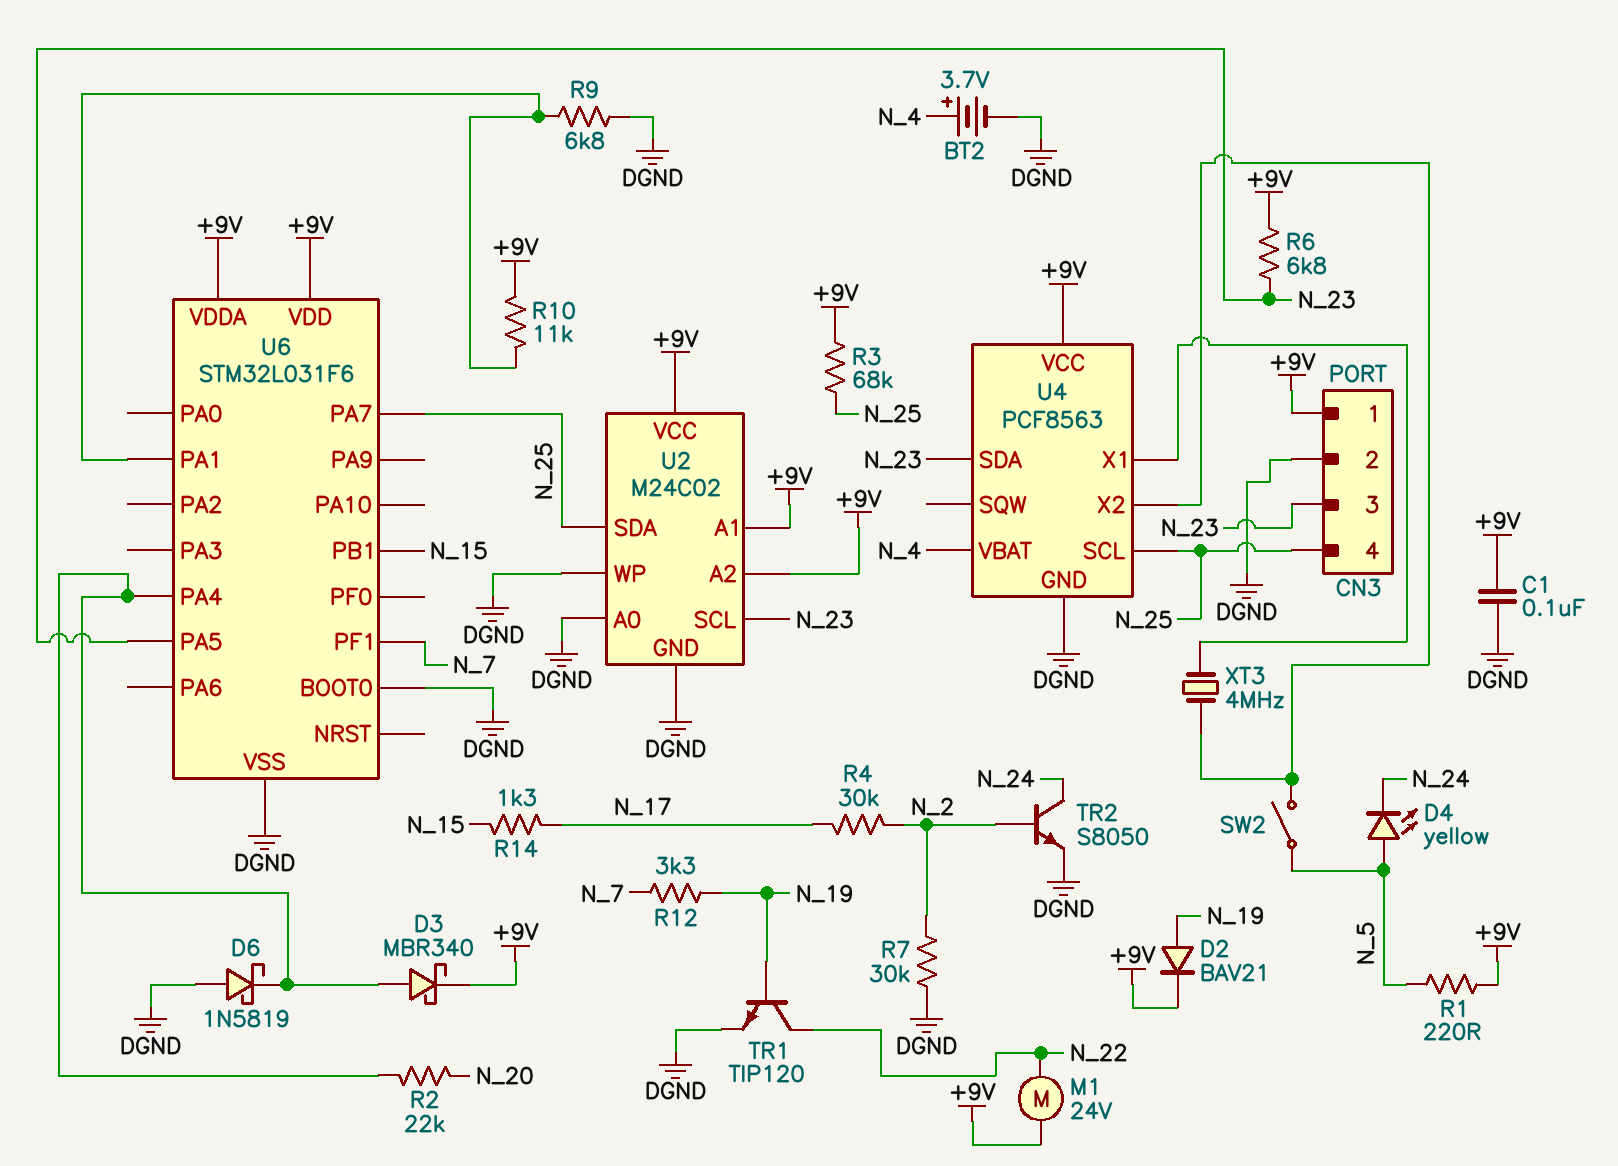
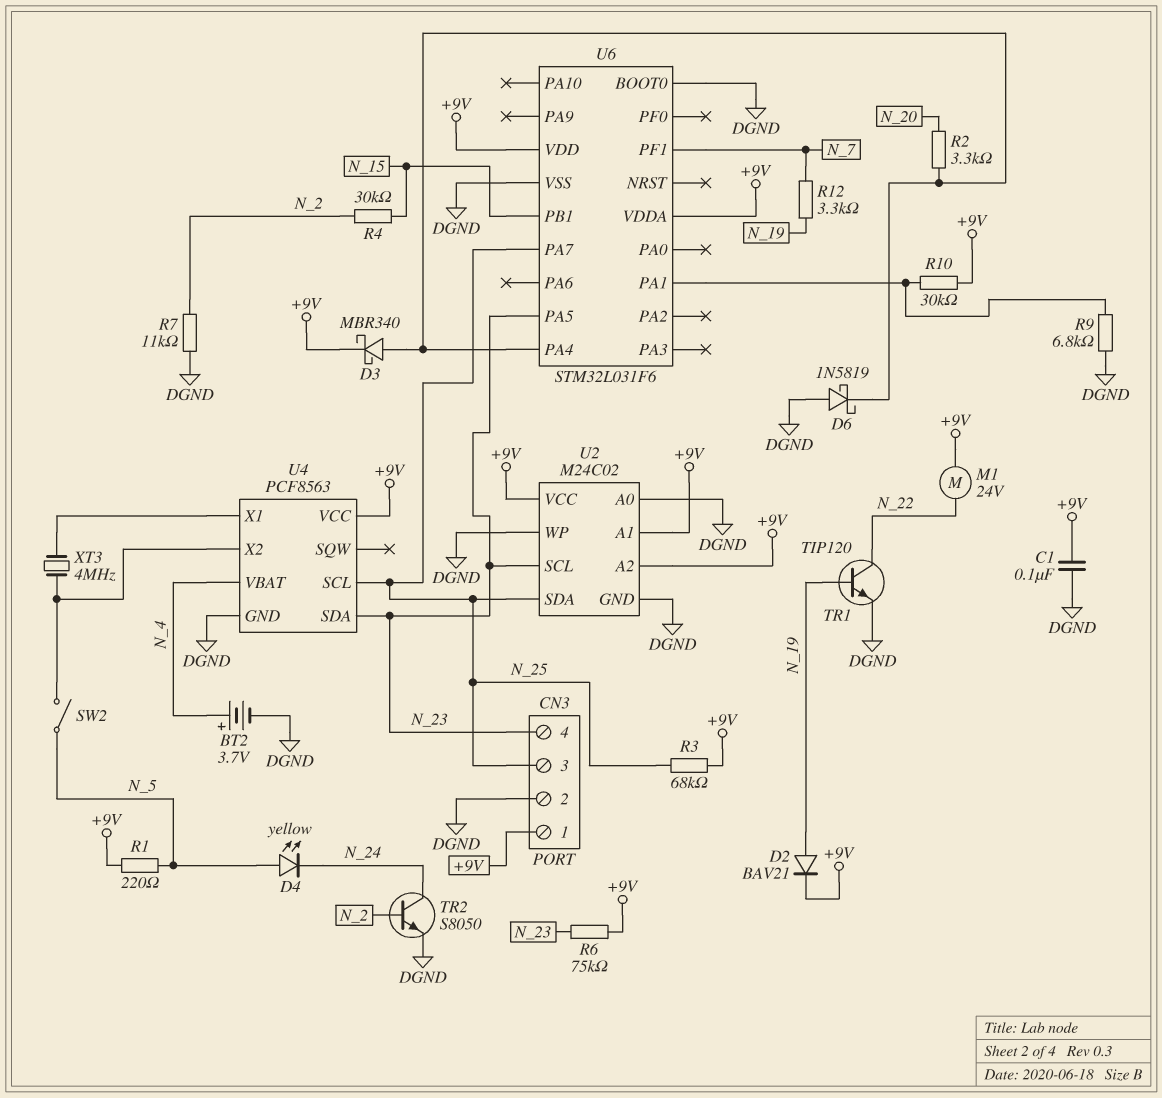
CN3 pin 3: N_23 -> N_25
CN3 pin 4: N_25 -> N_23
R2: 22k (N_20, U6/PA4) -> 3.3k (N_20, U6/PA4)
R4: 30k (N_2, N_17) -> 30k (N_2, N_15)
R6: 6.8k (+9V, N_23) -> 75k (+9V, N_23)
R7: 30k (DGND, N_2) -> 11k (DGND, N_2)
R10: 11k (+9V, U6/PA1) -> 30k (+9V, U6/PA1)
R14: 1.3k (N_15, N_17) -> none

